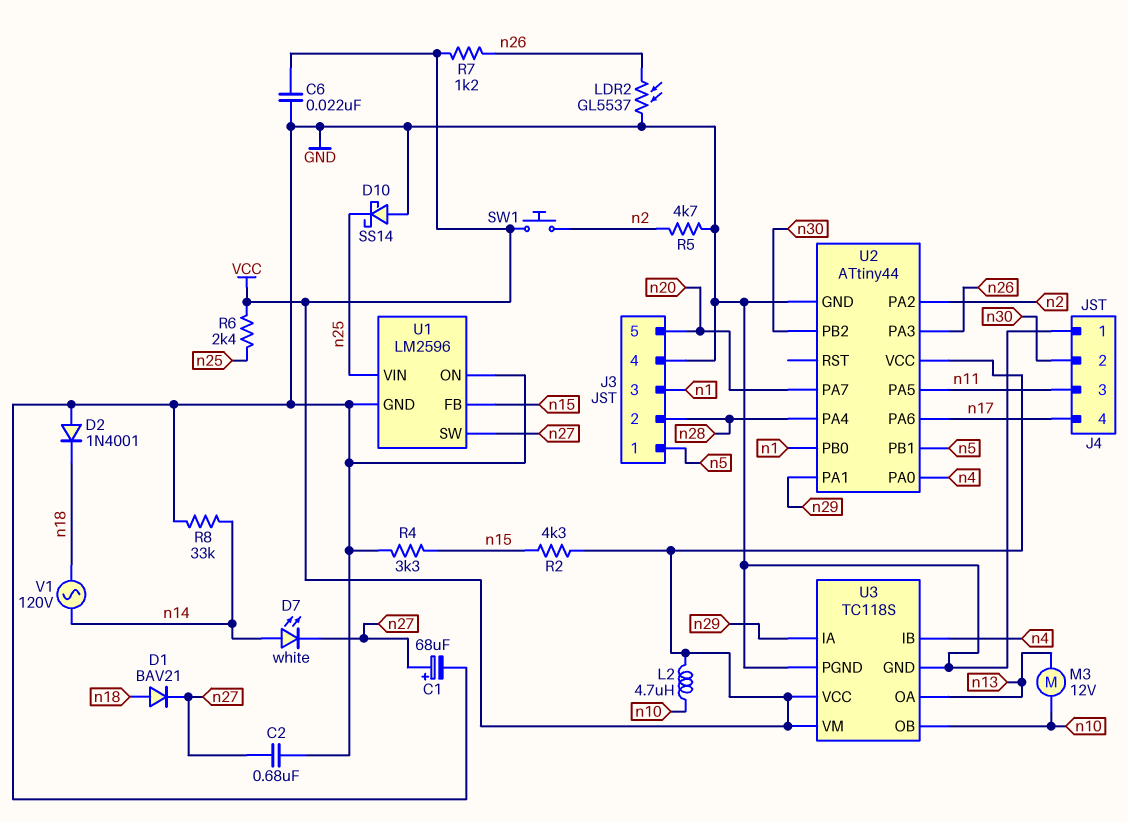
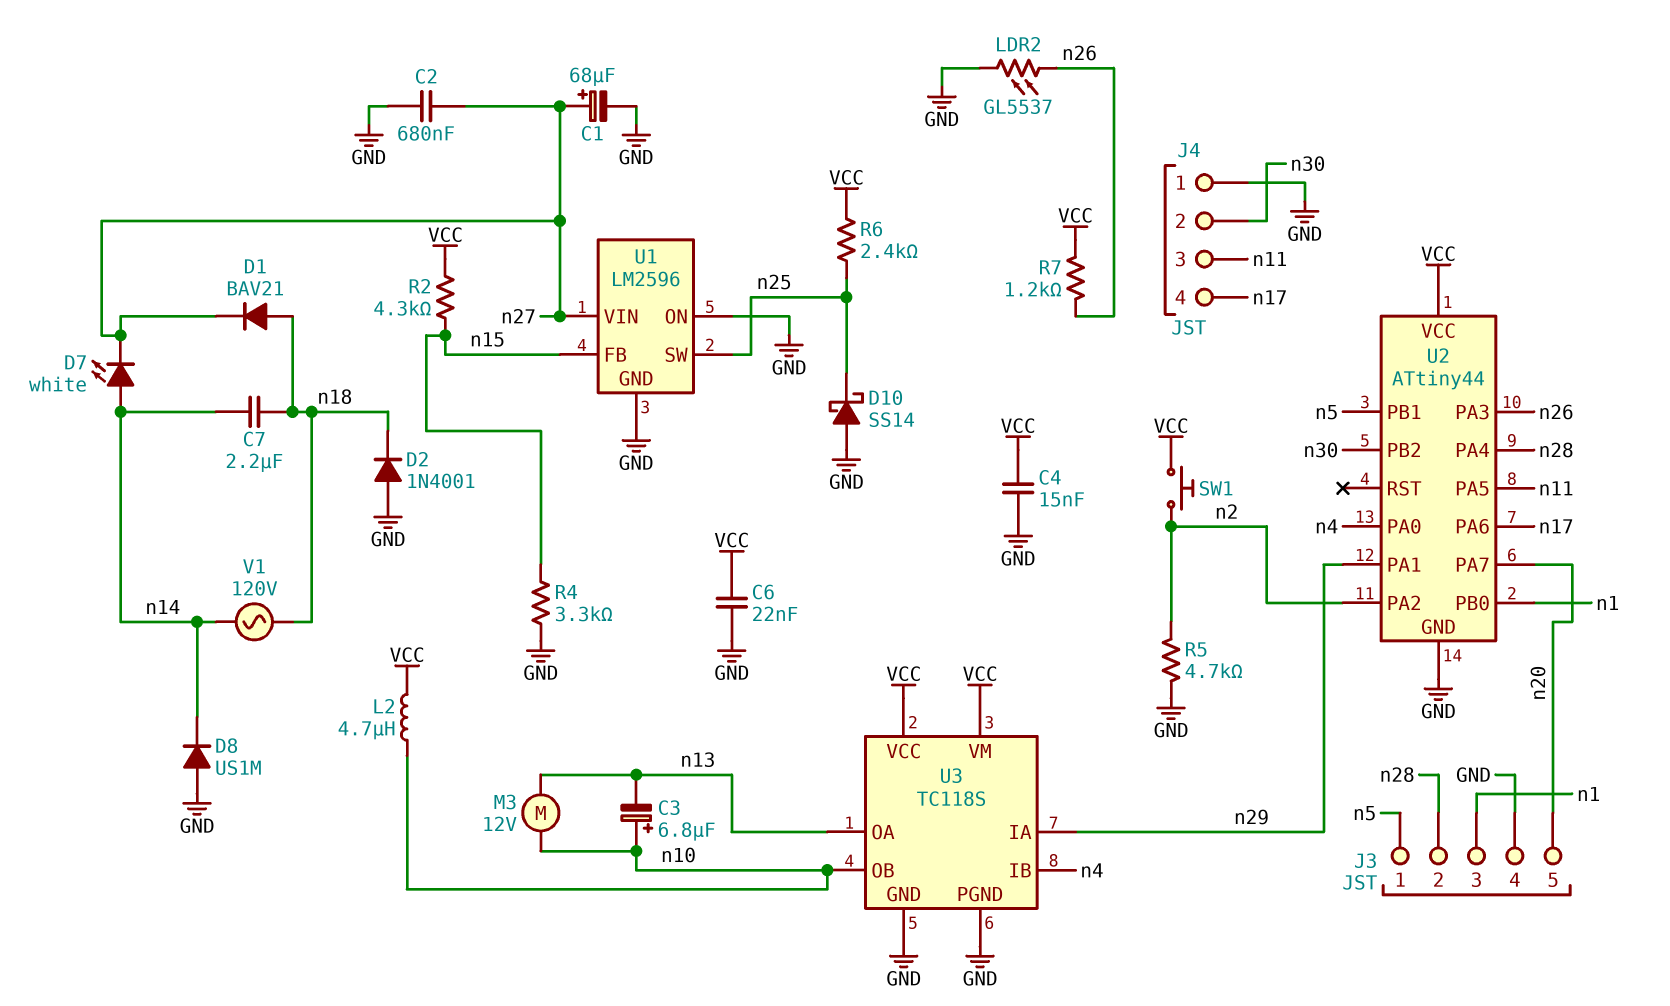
C3: none -> 6.8uF (plus n10, minus n13)
C4: none -> 15nF (GND, VCC)
C7: none -> 2.2uF (n14, n18)
D8: none -> diode US1M (A GND, K n14)
R8: 33k (GND, n14) -> none
U1 pin SW: n27 -> n25
U1 pin VIN: n25 -> n27

